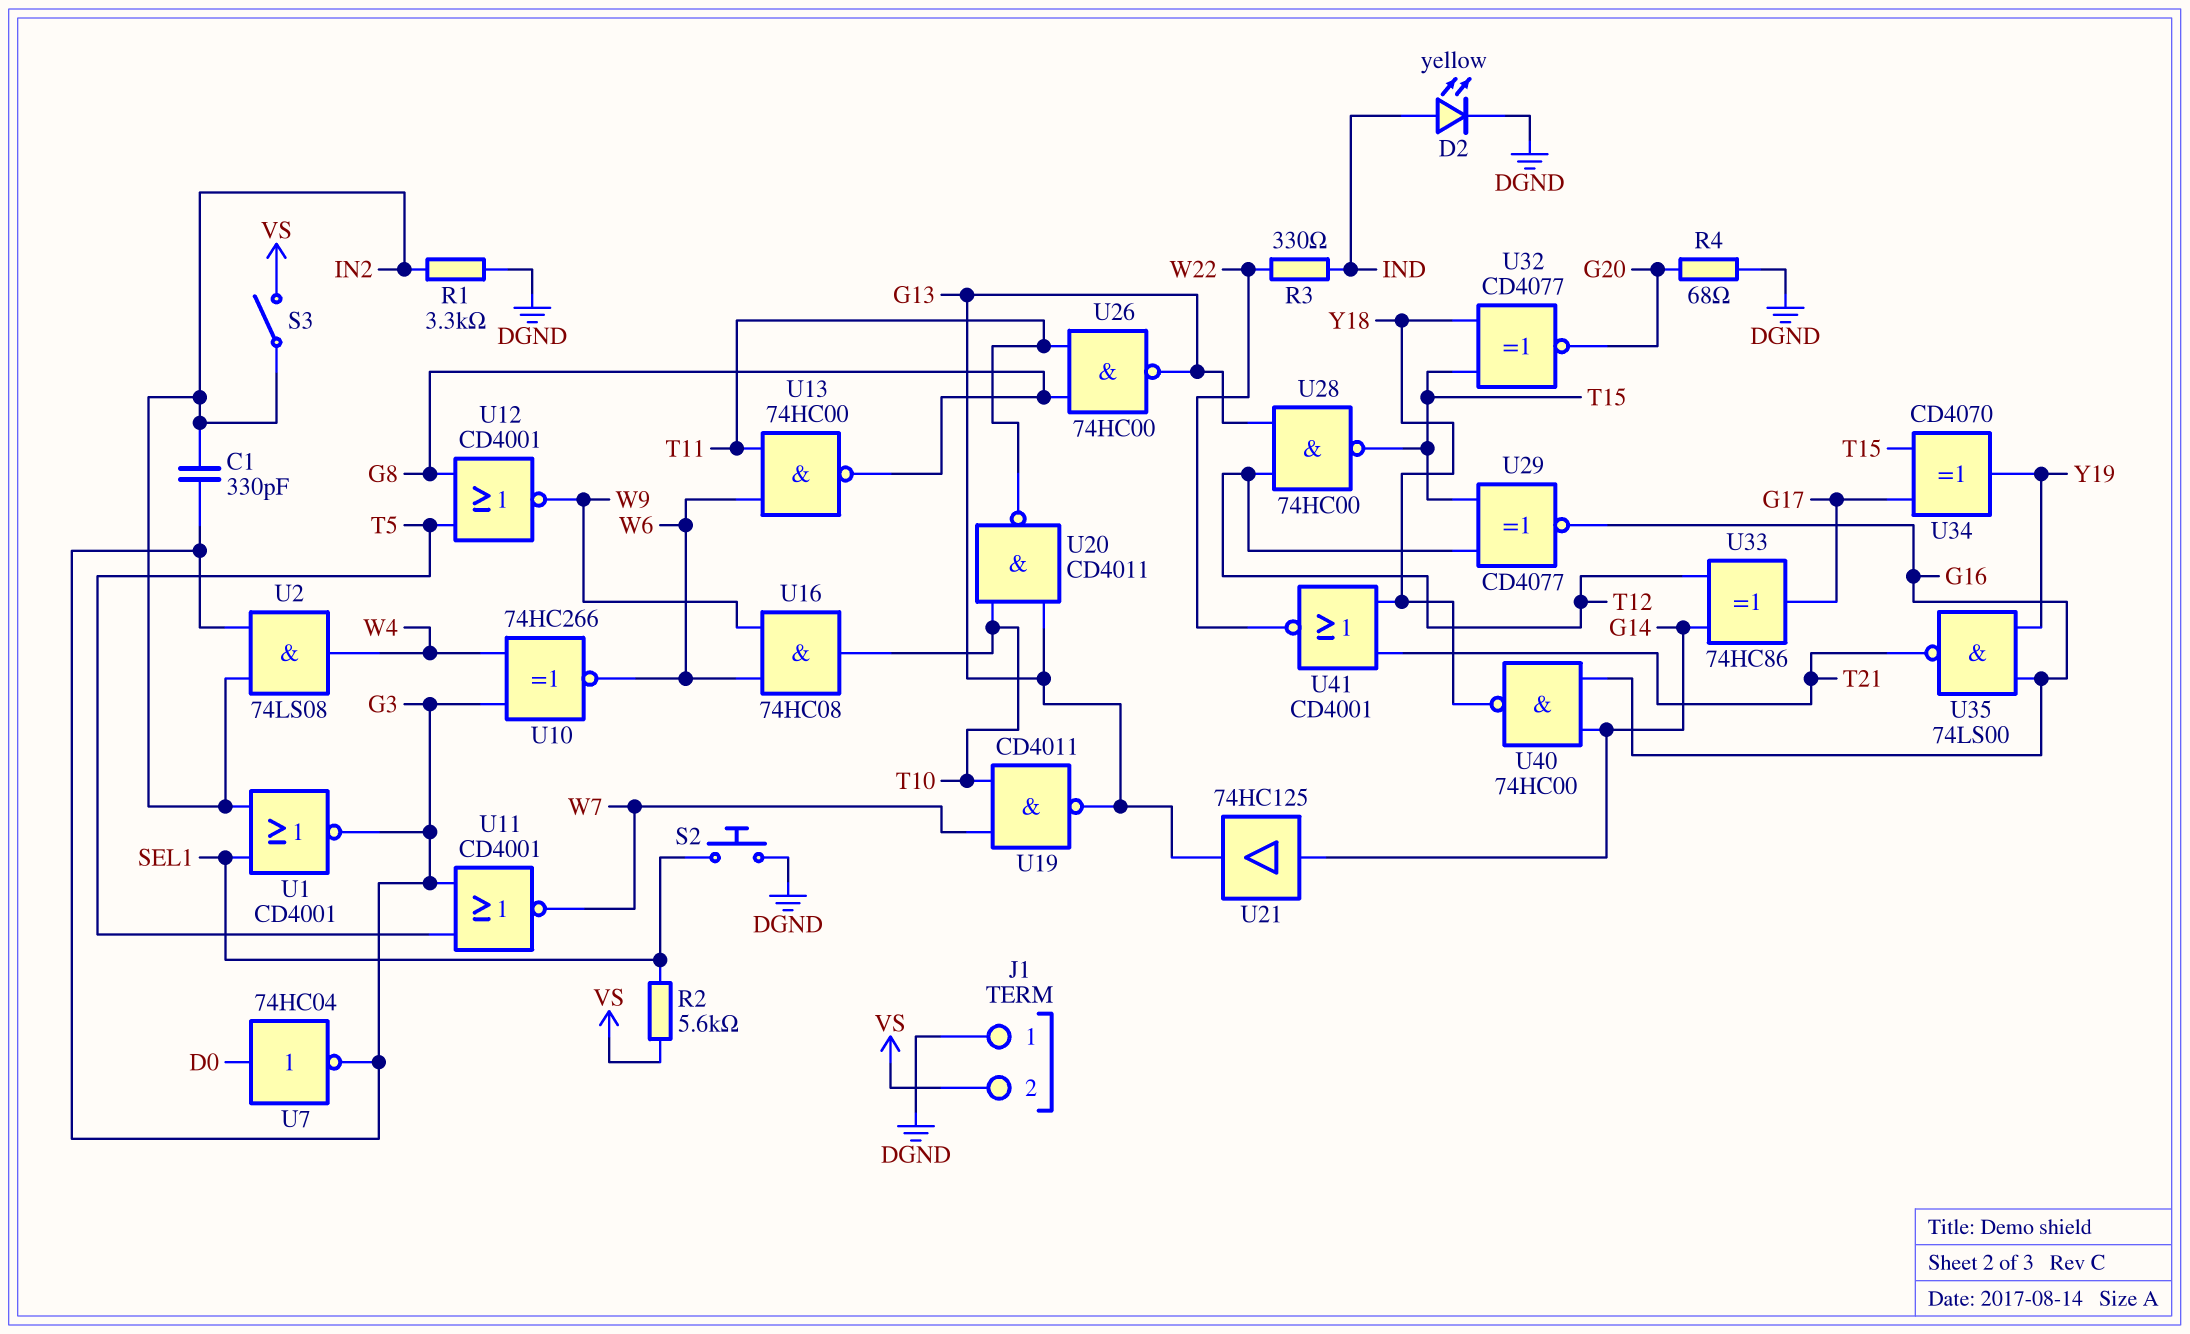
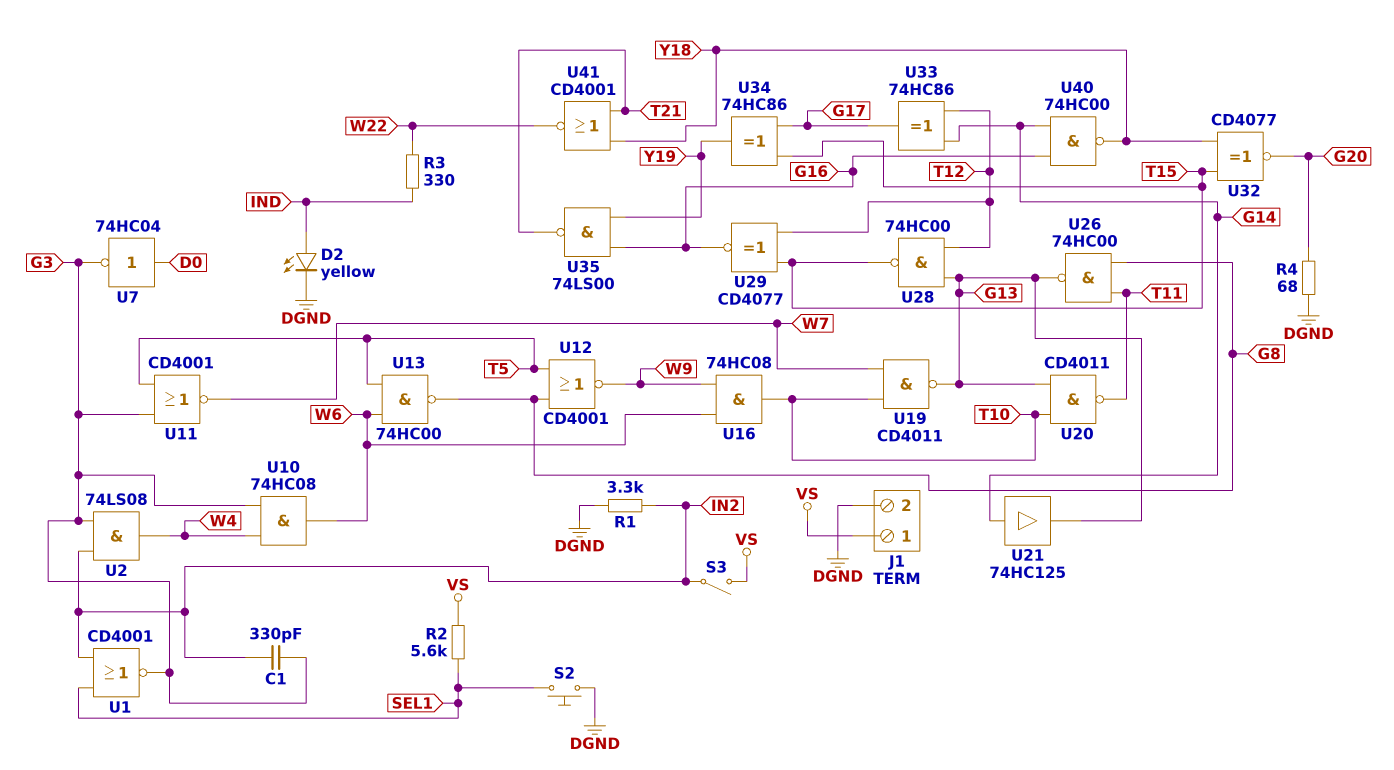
J1 pin 1: DGND -> VS
J1 pin 2: VS -> DGND
U10: XNOR 74HC266 (in G3, in W4, out W6) -> AND 74HC08 (in G3, in W4, out W6)
U13: NAND 74HC00 (in T11, in W6, out G8) -> NAND 74HC00 (in T5, in W6, out G8)
U34: XOR CD4070 (in G17, in T15, out Y19) -> XOR 74HC86 (in G17, in T15, out Y19)

